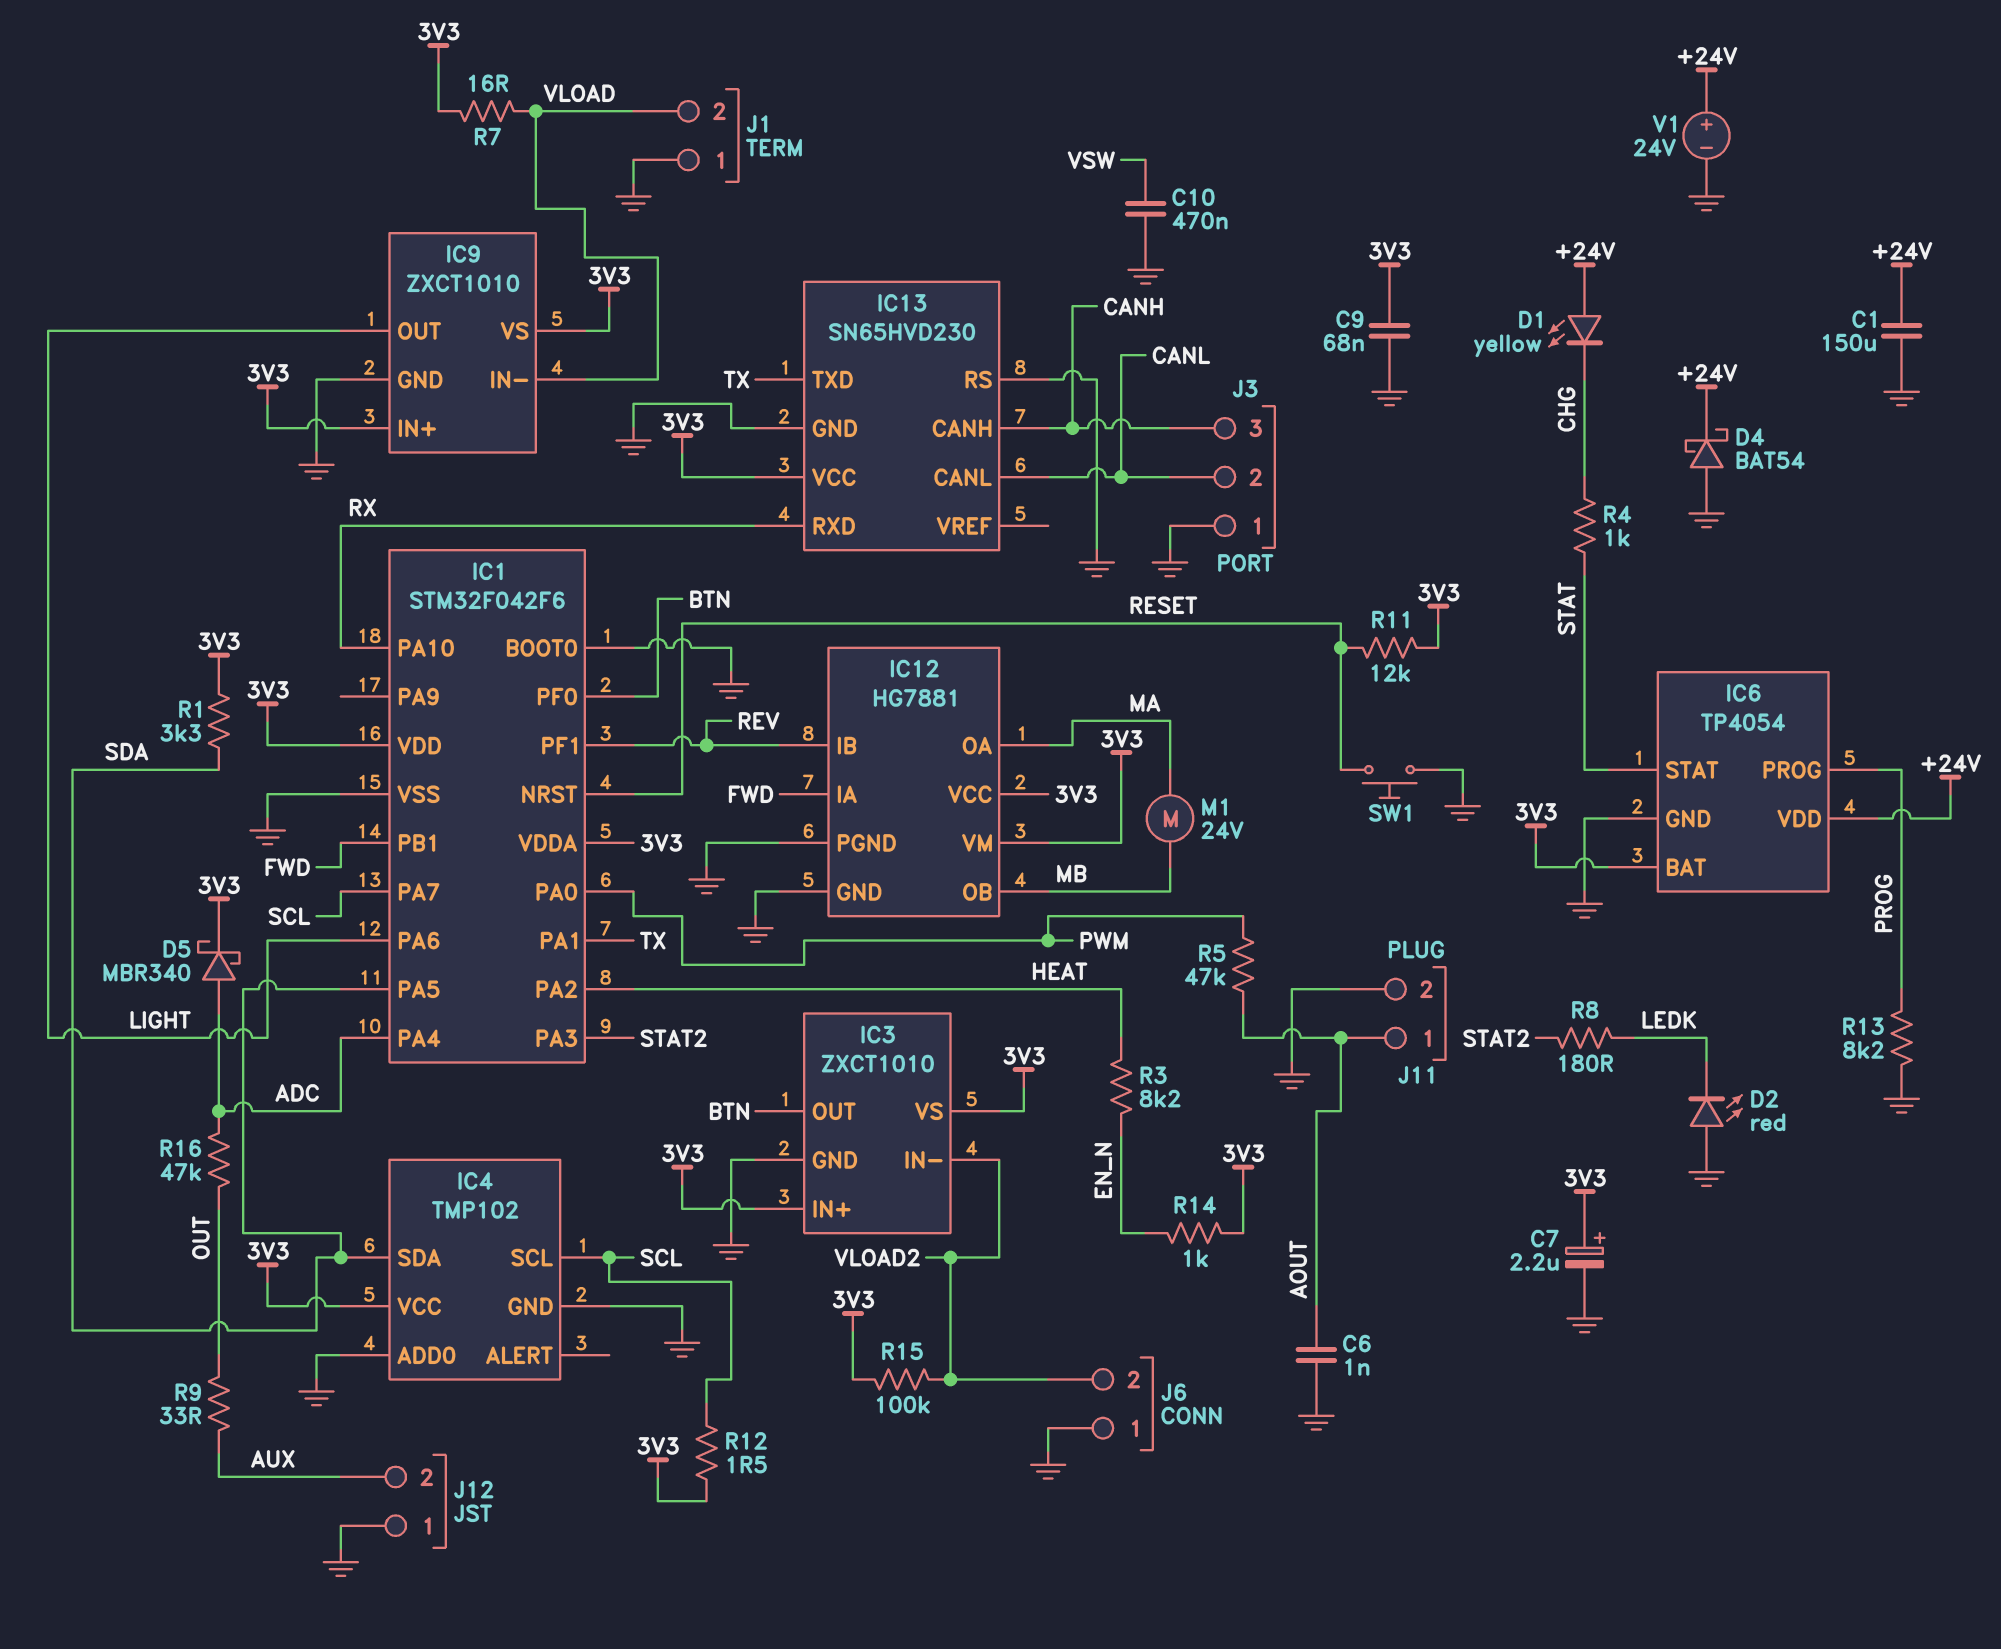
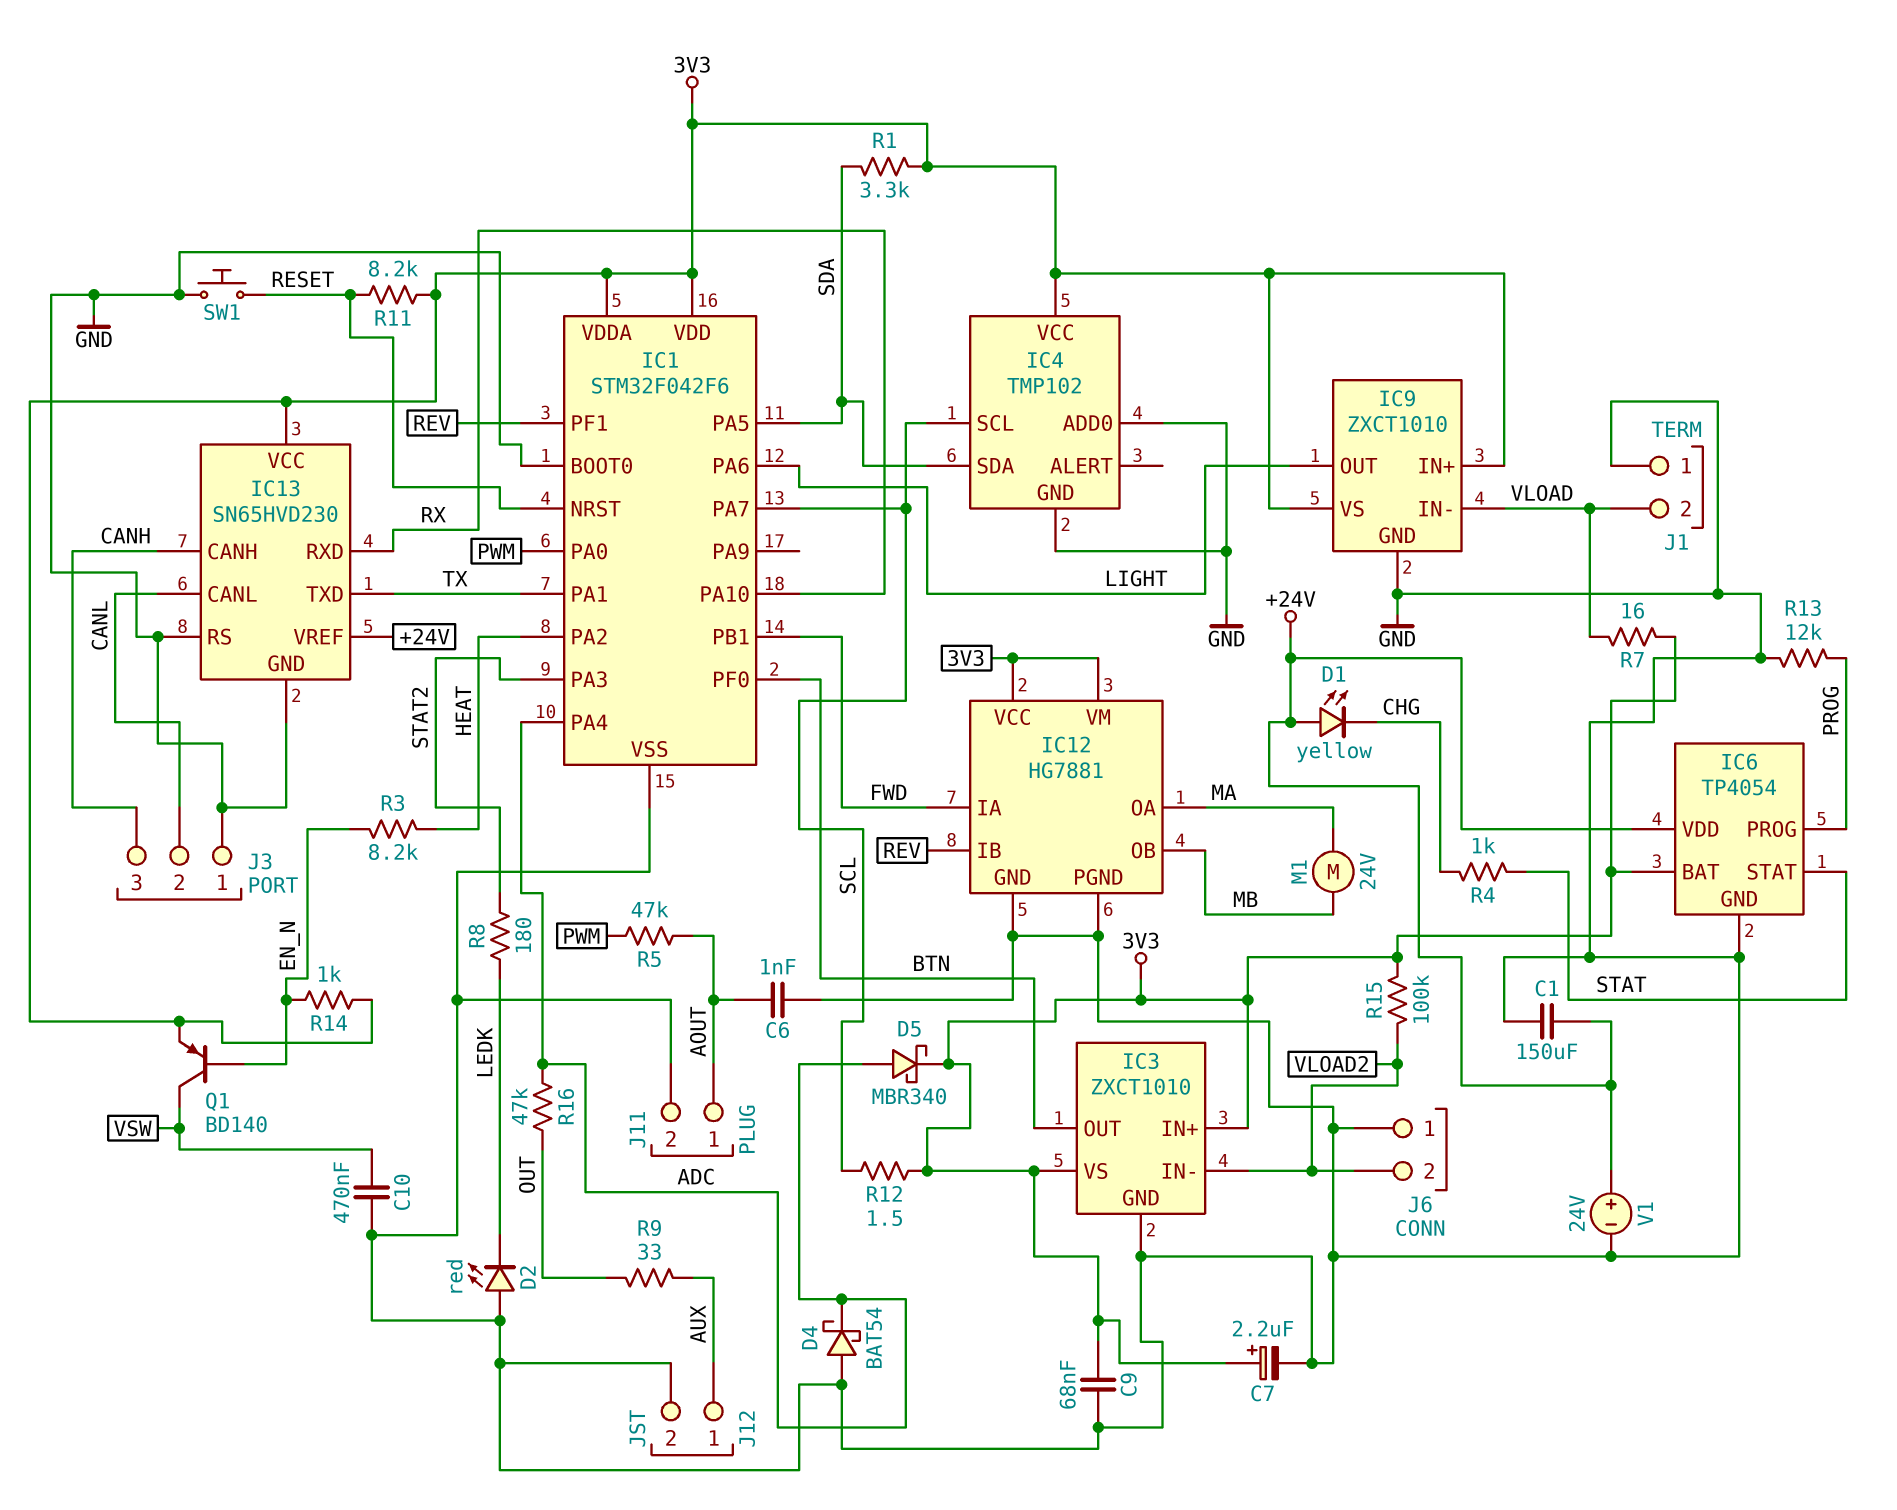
D4: schottky BAT54 (A GND, K +24V) -> schottky BAT54 (A GND, K ADC)
IC13 pin VREF: none -> +24V
J12 pin 1: GND -> AUX
J12 pin 2: AUX -> GND
Q1: none -> PNP BD140 (B EN_N, C VSW, E 3V3)
R11: 12k (3V3, RESET) -> 8.2k (3V3, RESET)
R13: 8.2k (GND, PROG) -> 12k (GND, PROG)

